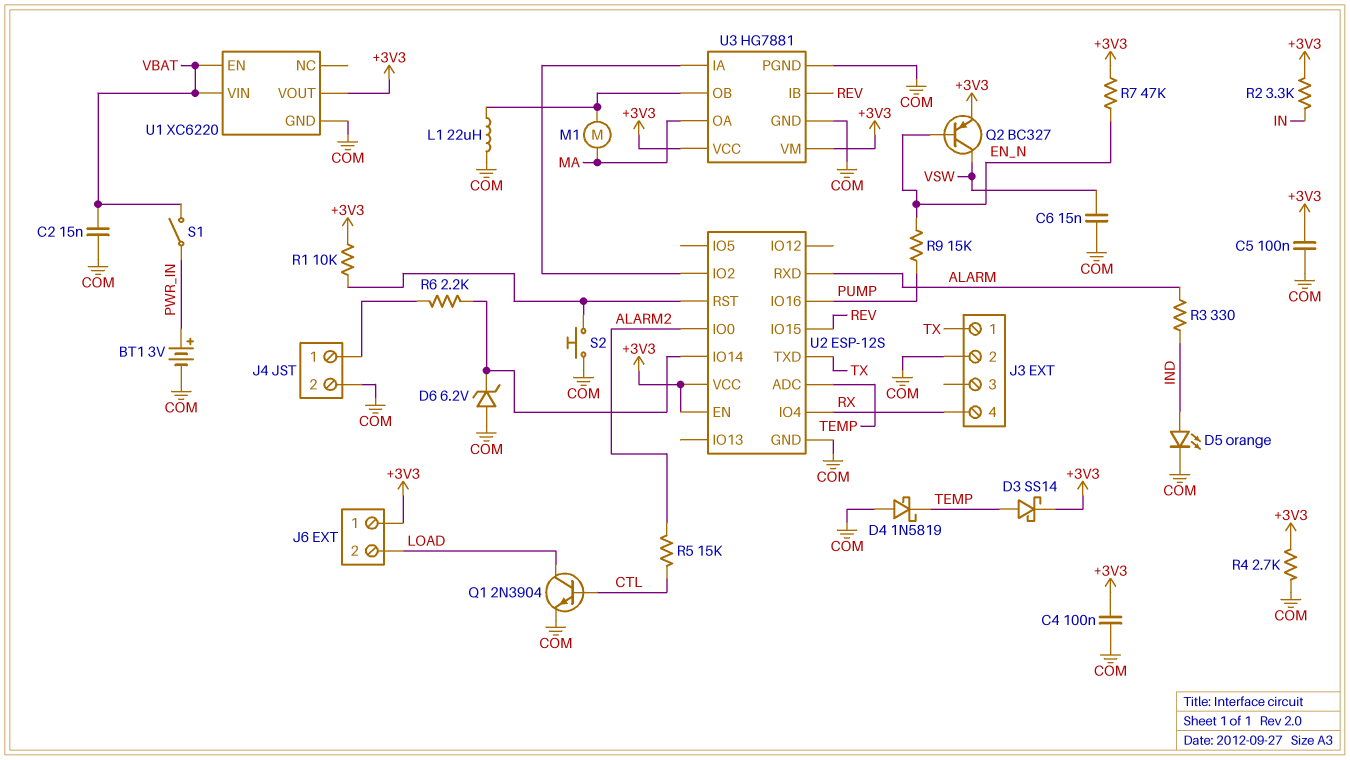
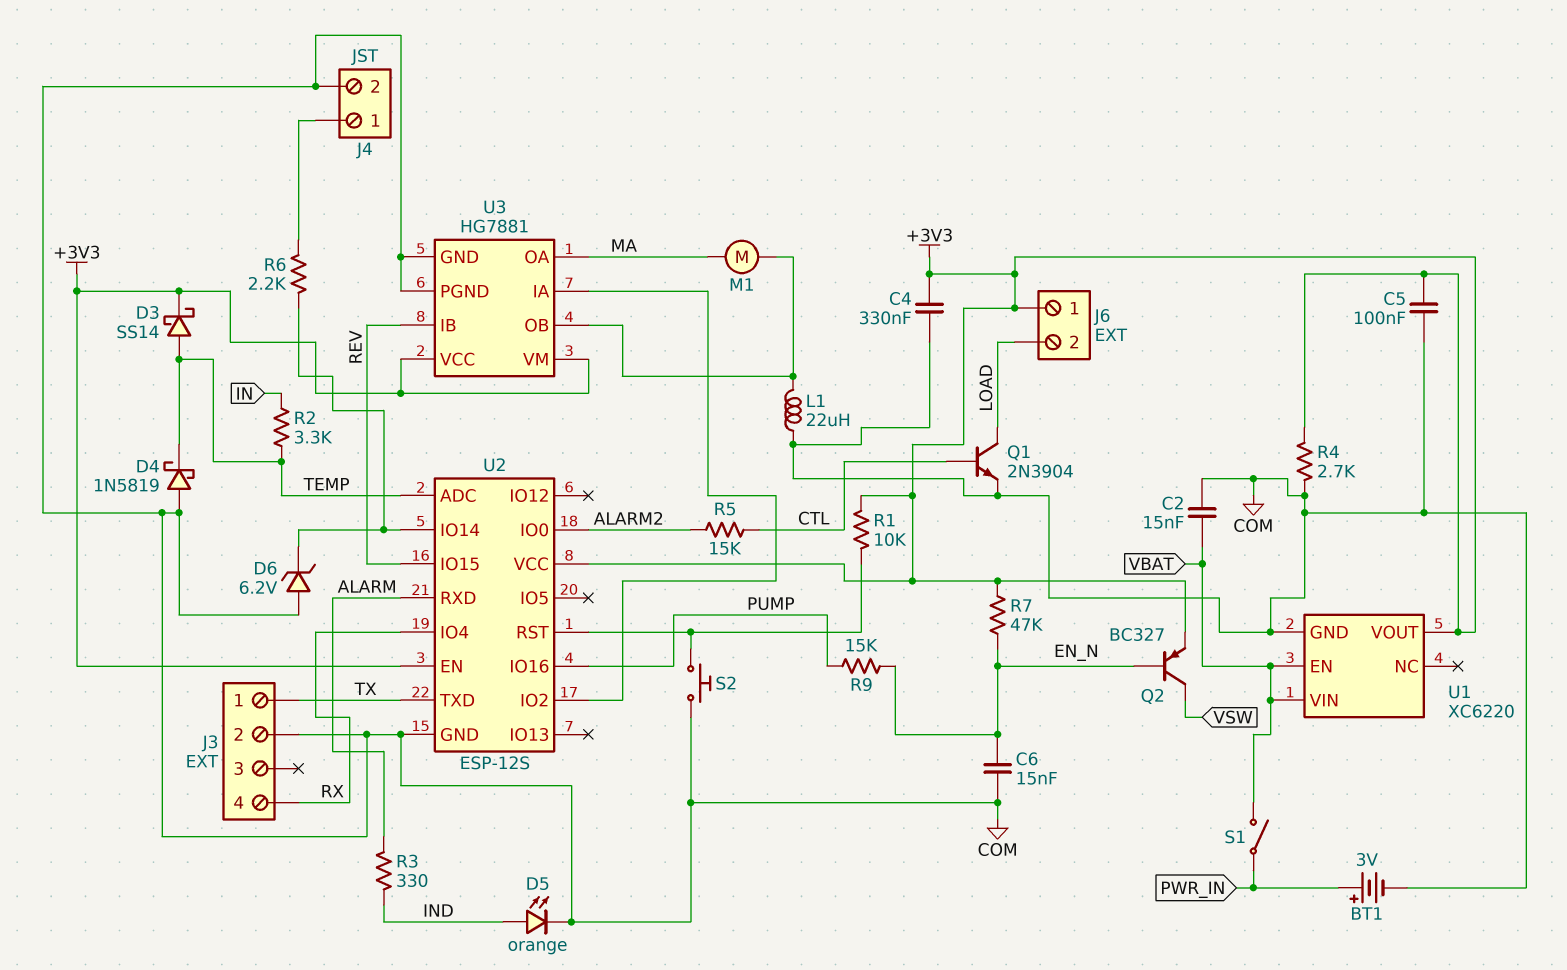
C4: 100nF (+3V3, COM) -> 330nF (+3V3, COM)
C6: 15nF (COM, VSW) -> 15nF (COM, EN_N)
R2: 3.3k (+3V3, IN) -> 3.3k (IN, TEMP)

